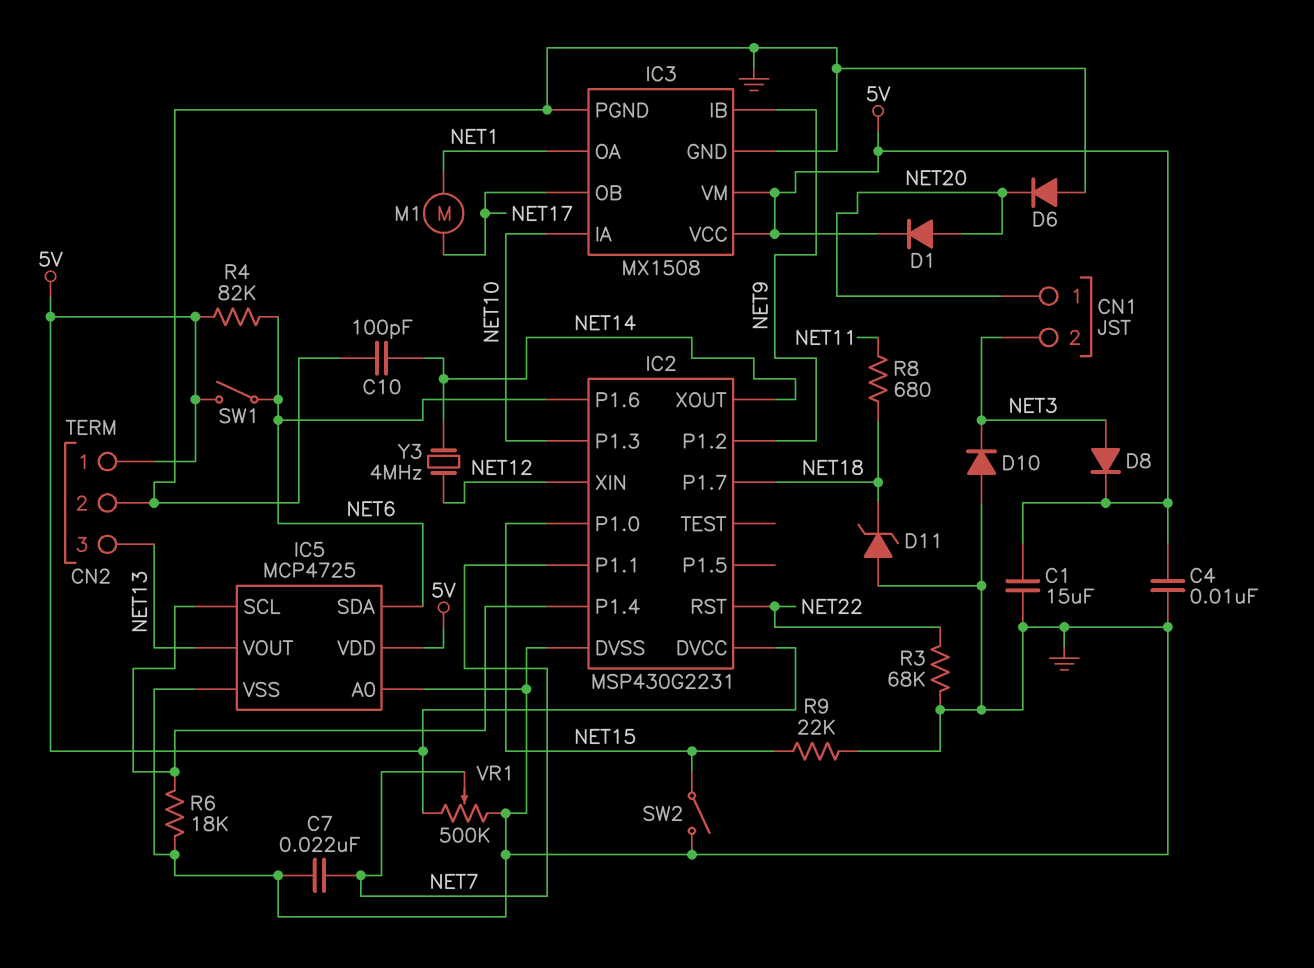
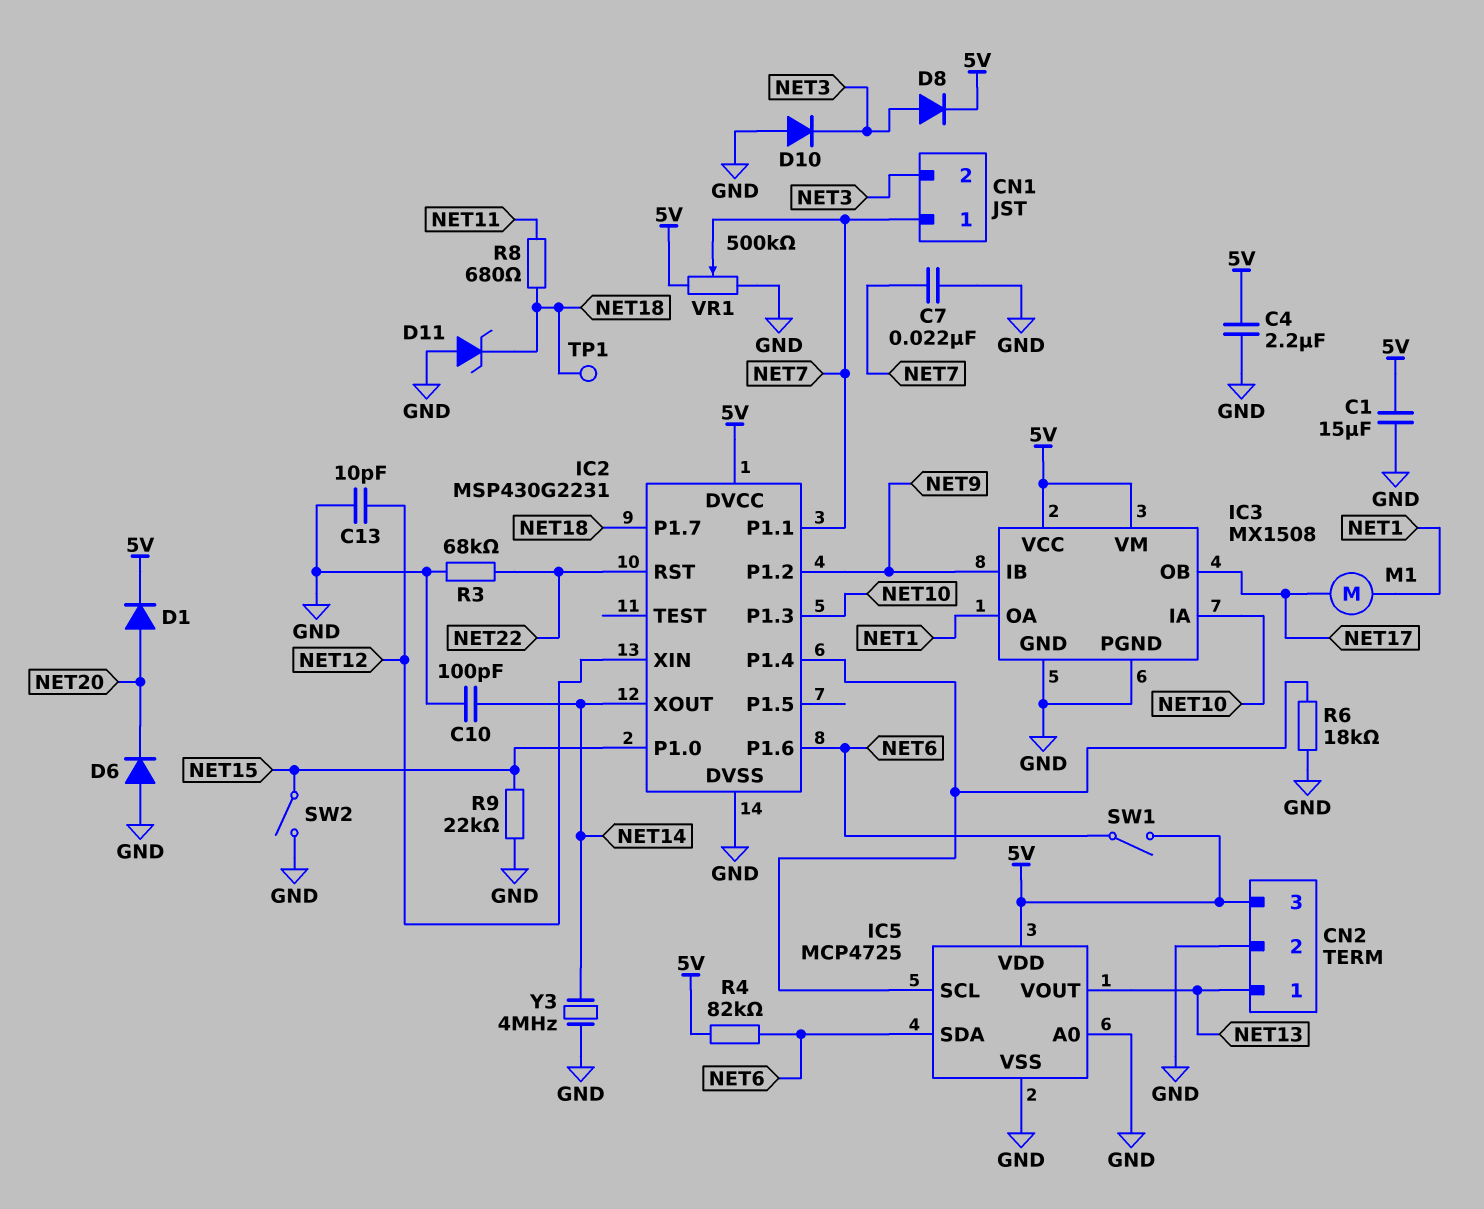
C4: 10nF (5V, GND) -> 2.2uF (5V, GND)
C13: none -> 10pF (GND, NET12)
CN1 pin 1: NET20 -> NET7
CN2 pin 1: 5V -> NET13
CN2 pin 3: NET13 -> 5V
TP1: none -> test point (NET18)
Y3: 4MHz (NET12, NET14) -> 4MHz (GND, NET14)

